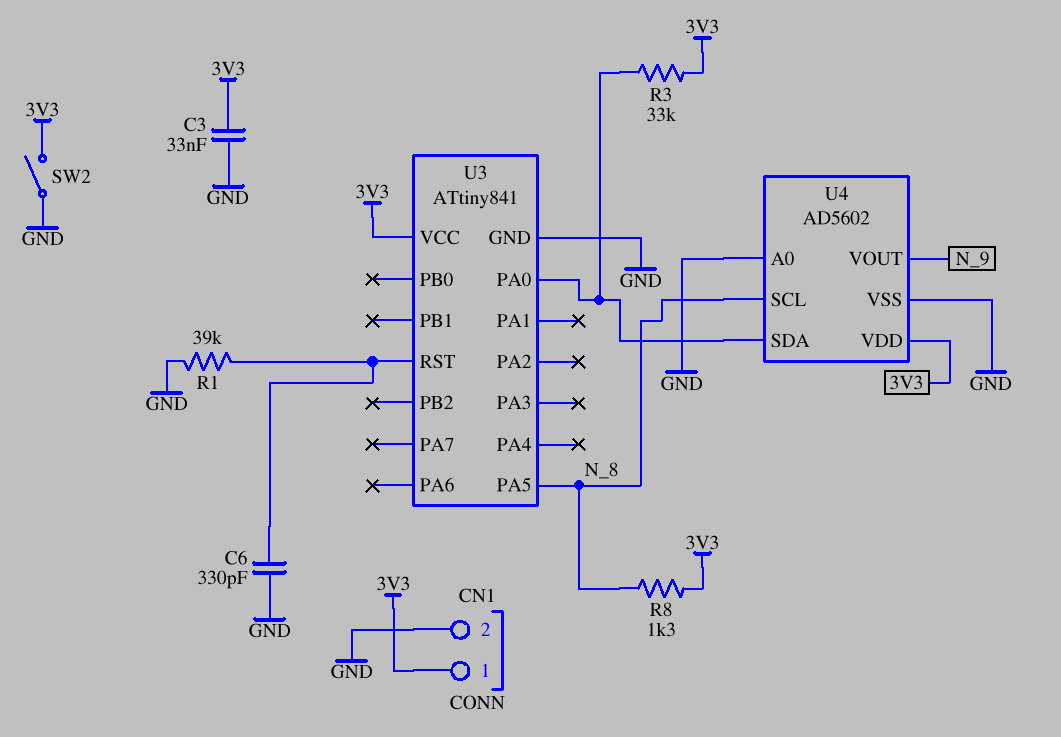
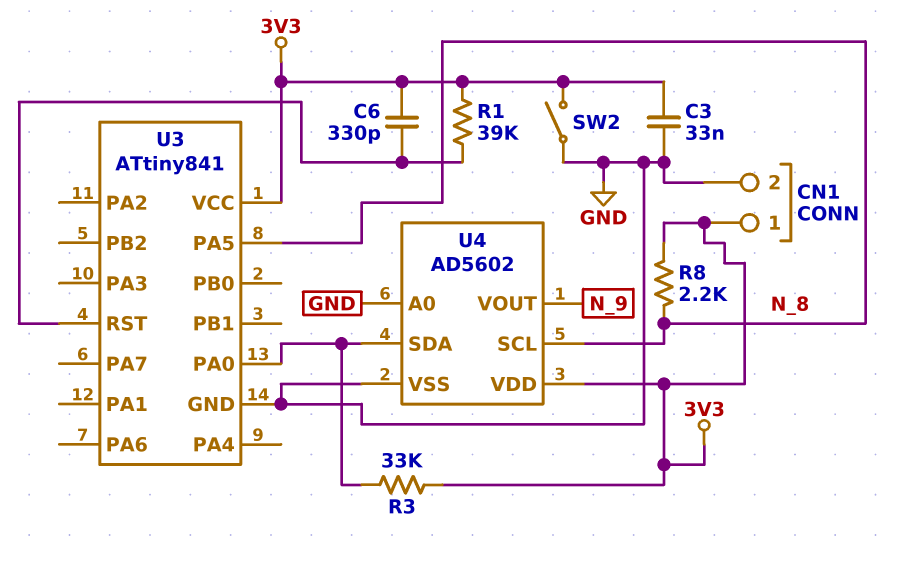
C6: 330pF (GND, U3/RST) -> 330pF (3V3, U3/RST)
R1: 39k (GND, U3/RST) -> 39k (3V3, U3/RST)
R8: 1.3k (3V3, N_8) -> 2.2k (3V3, N_8)

